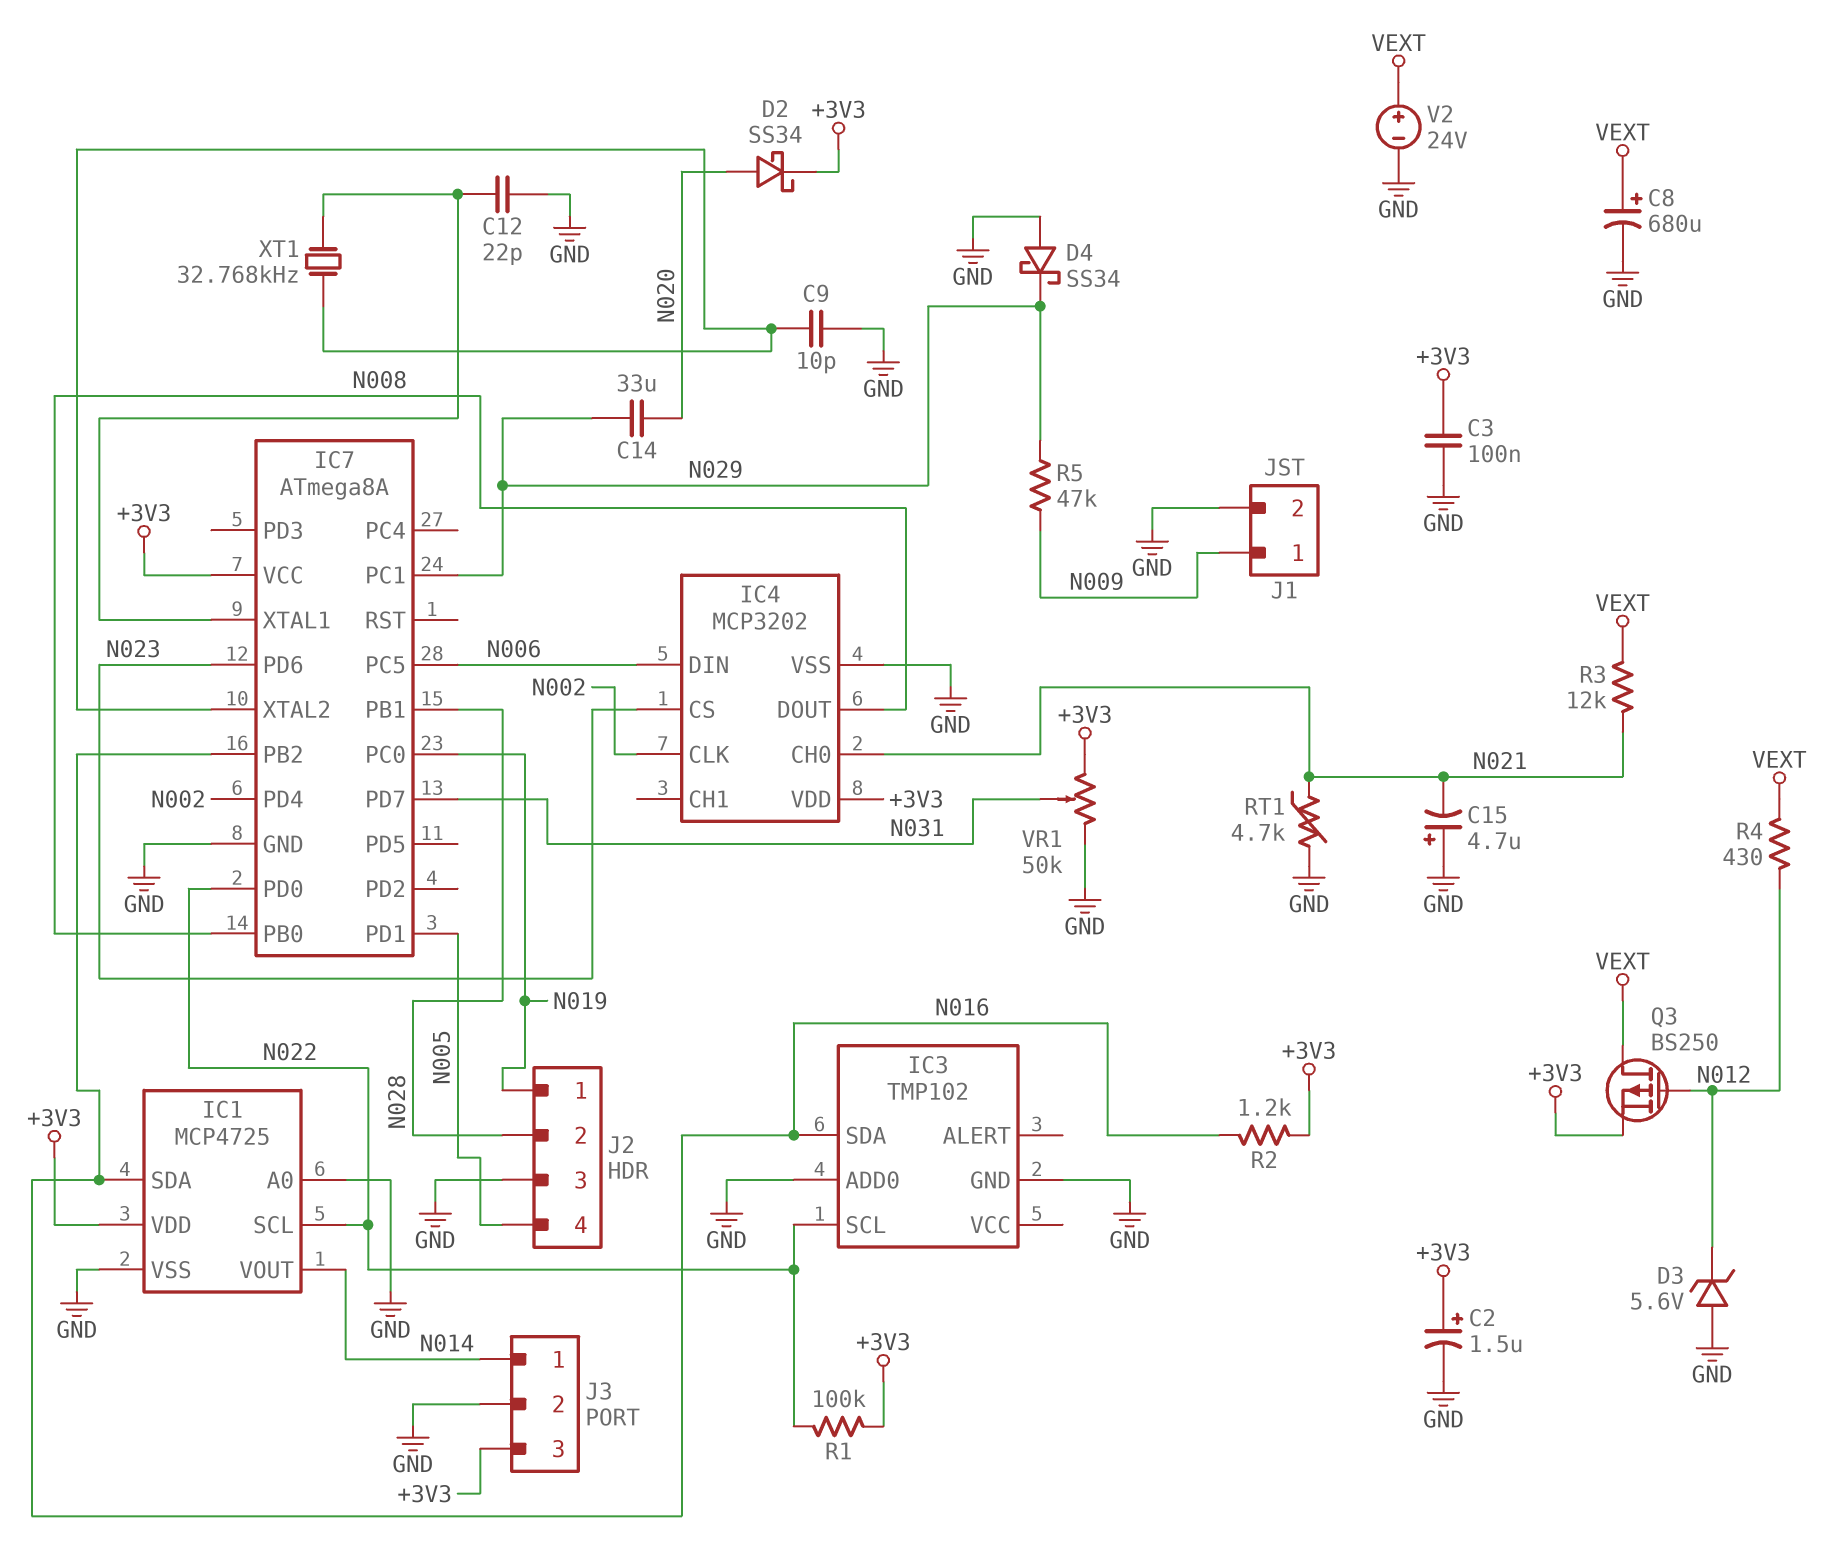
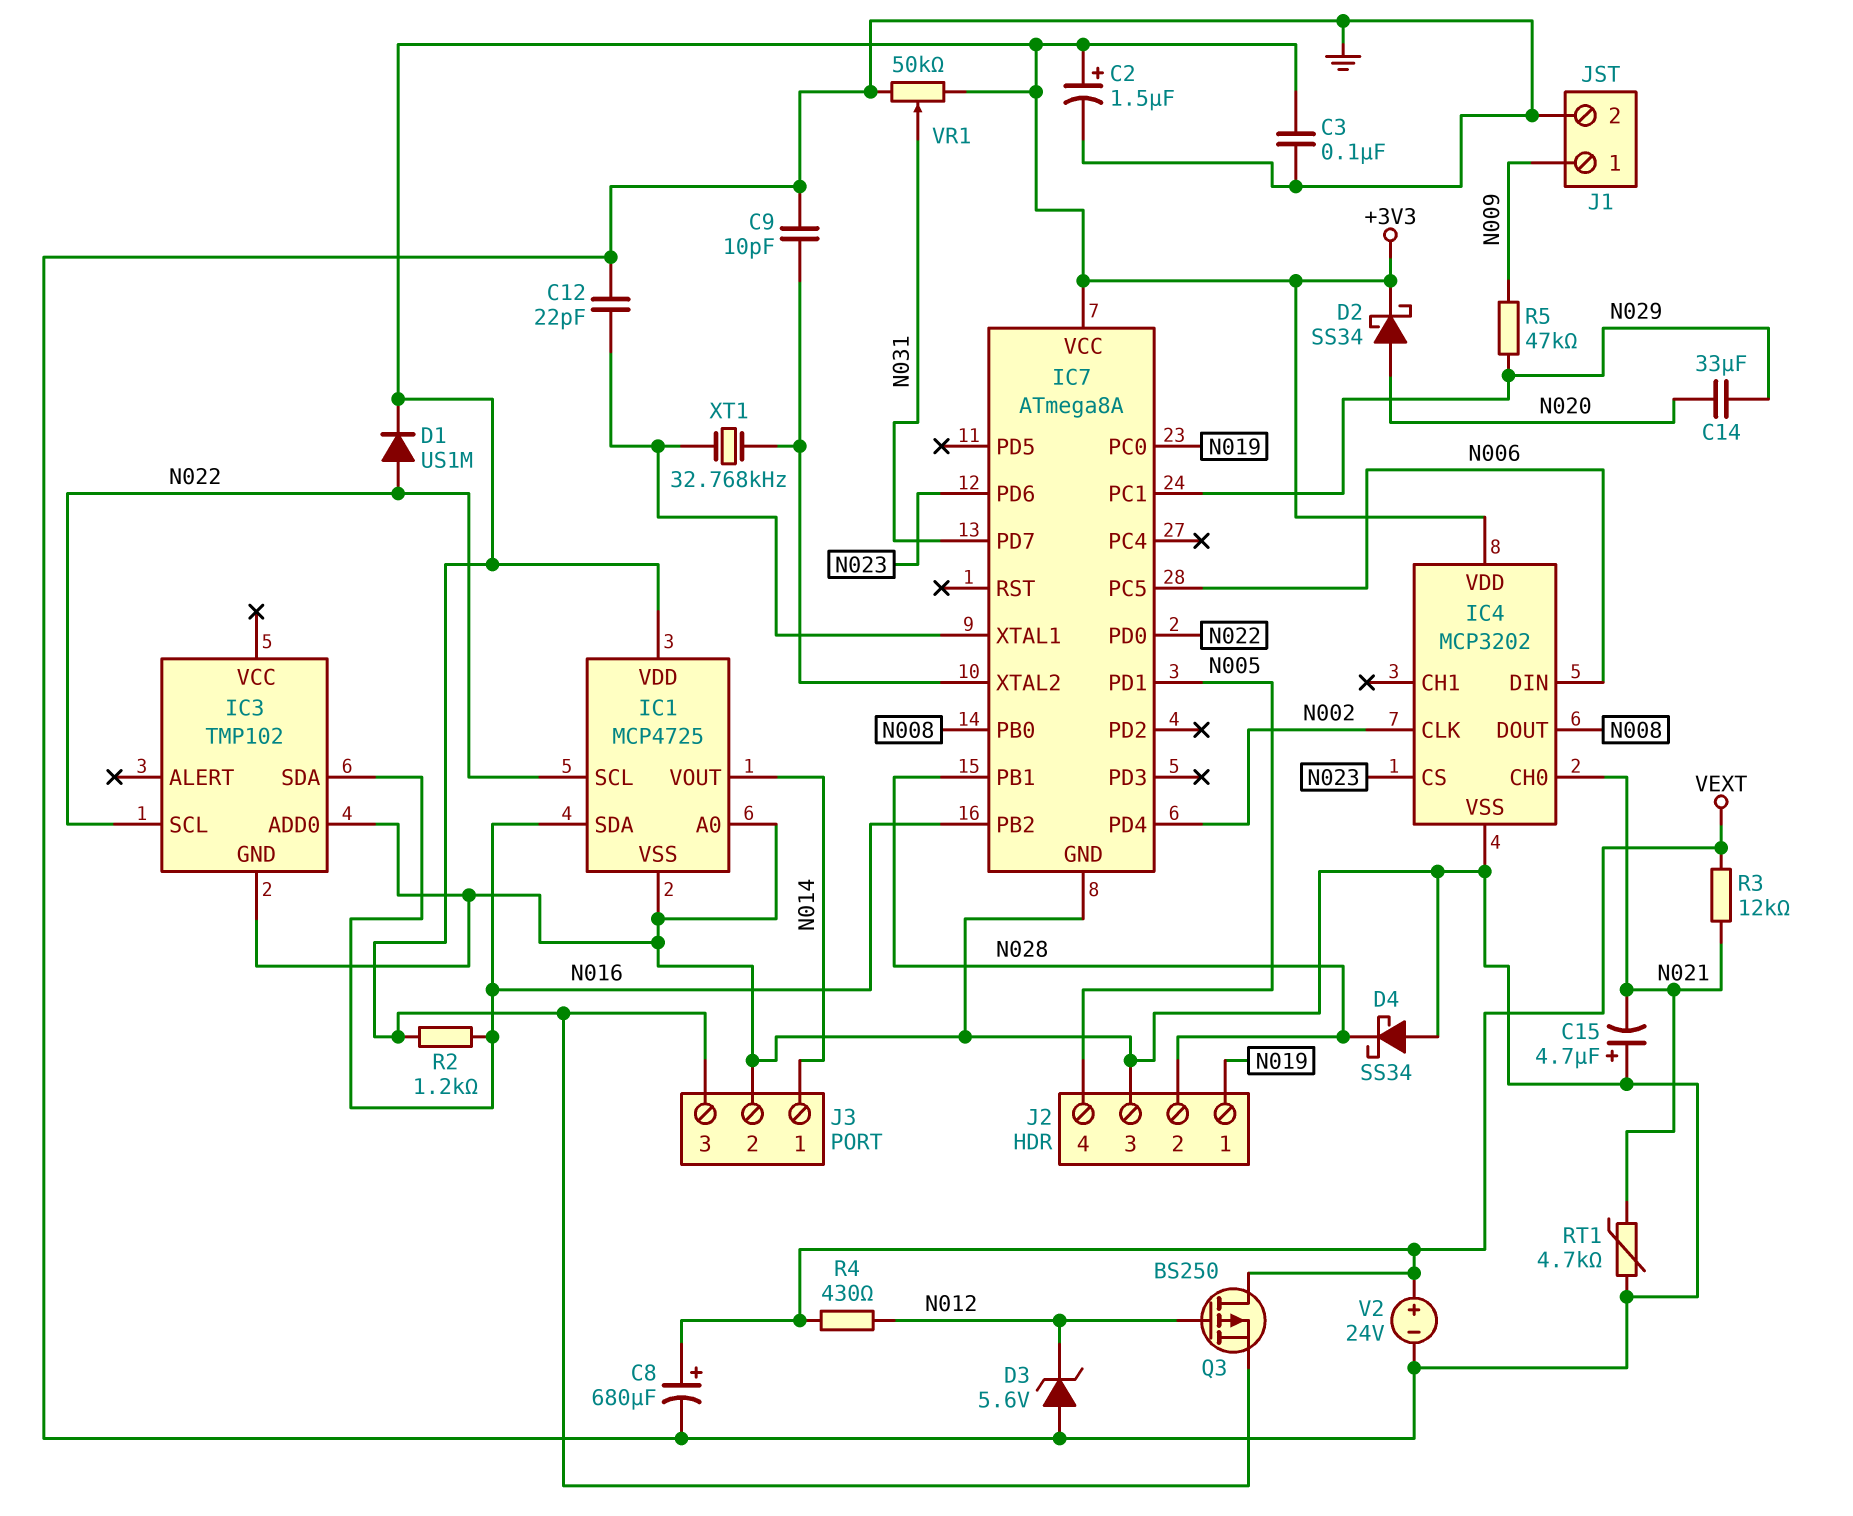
D1: none -> diode US1M (A N022, K +3V3)
D4: schottky SS34 (A GND, K N029) -> schottky SS34 (A GND, K N028)
R1: 100k (+3V3, N022) -> none

